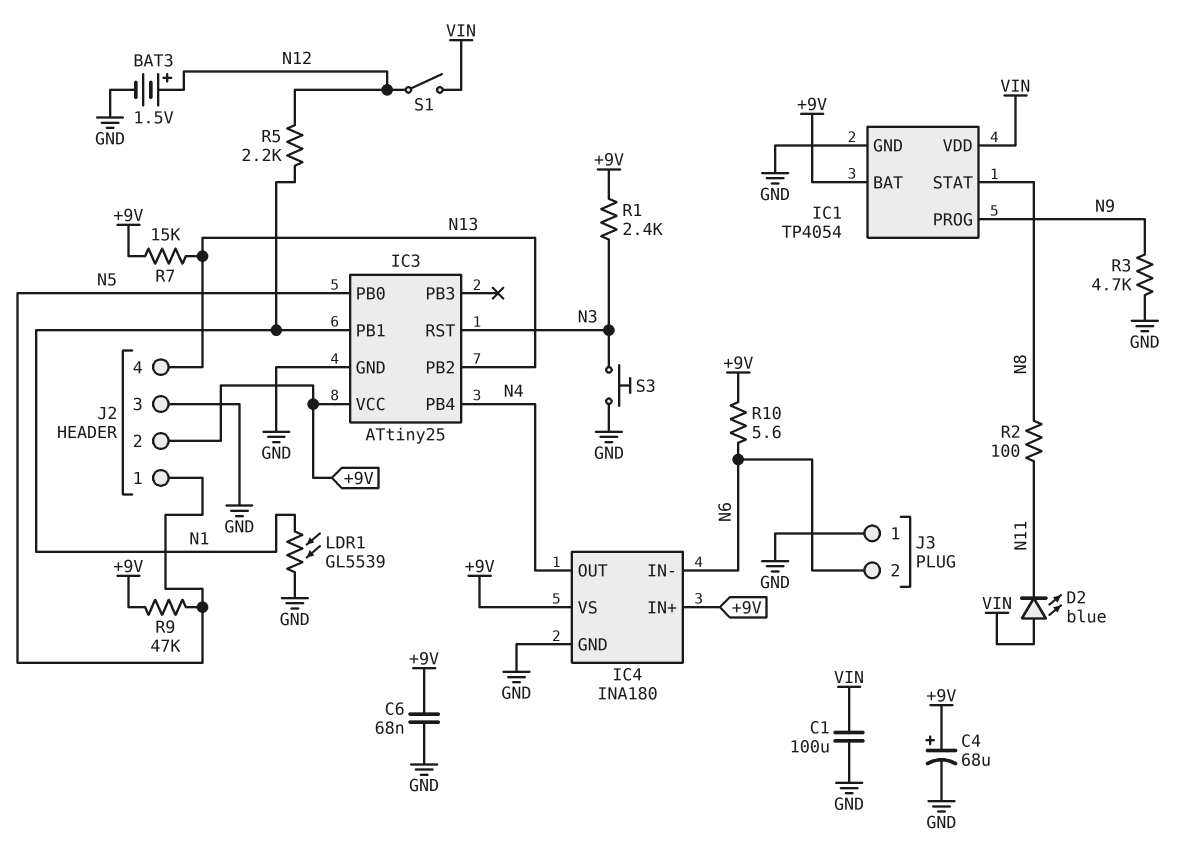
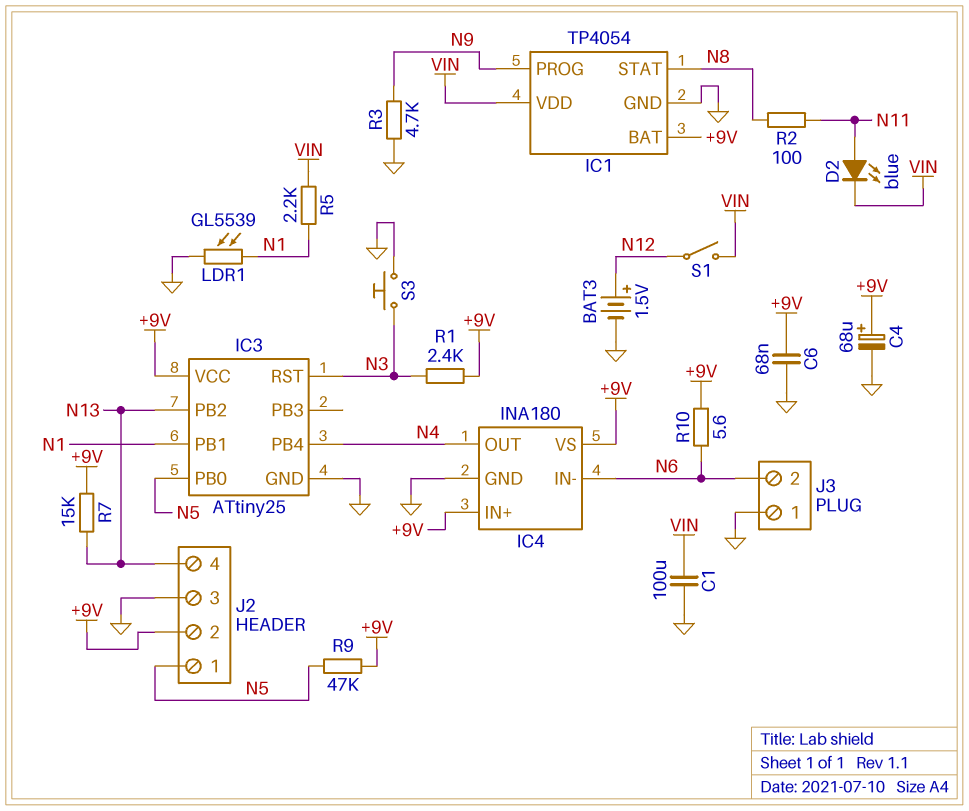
D2: LED blue (A VIN, K N11) -> LED blue (A N11, K VIN)
R5: 2.2k (N1, N12) -> 2.2k (N1, VIN)

